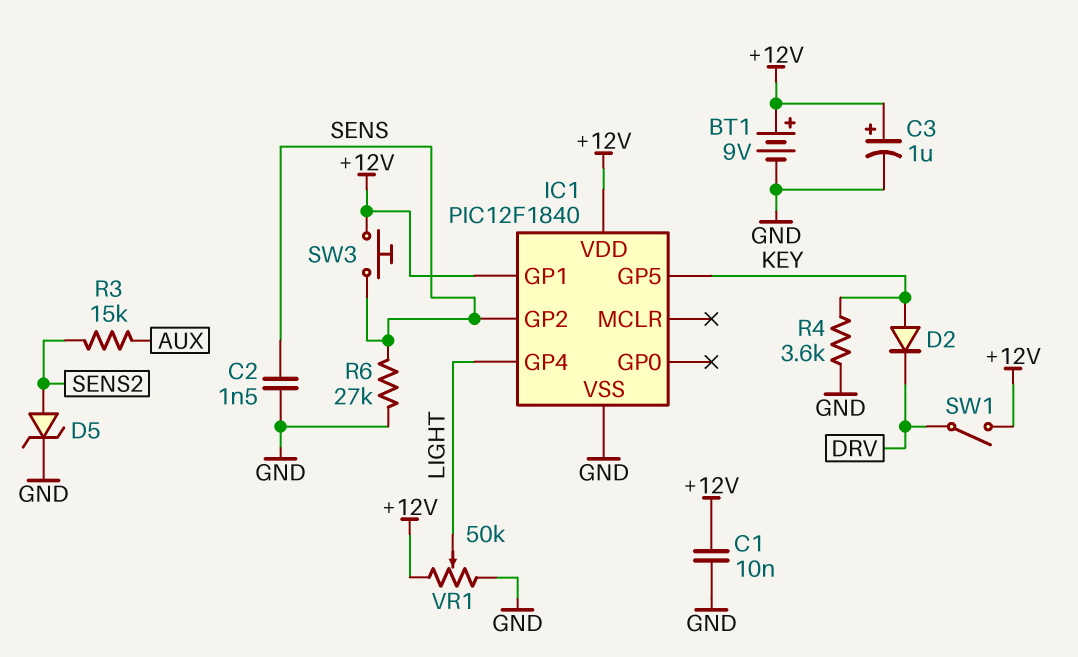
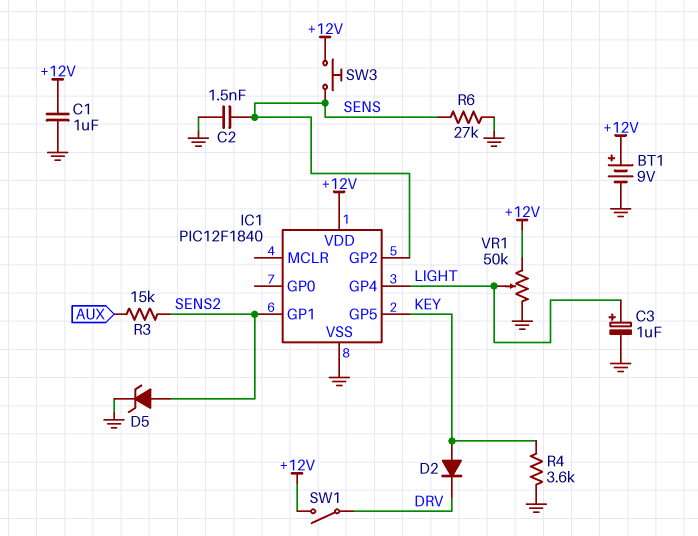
C1: 10nF (+12V, GND) -> 1uF (+12V, GND)
C3: 1uF (plus +12V, minus GND) -> 1uF (plus LIGHT, minus GND)
IC1 pin GP1: +12V -> SENS2

